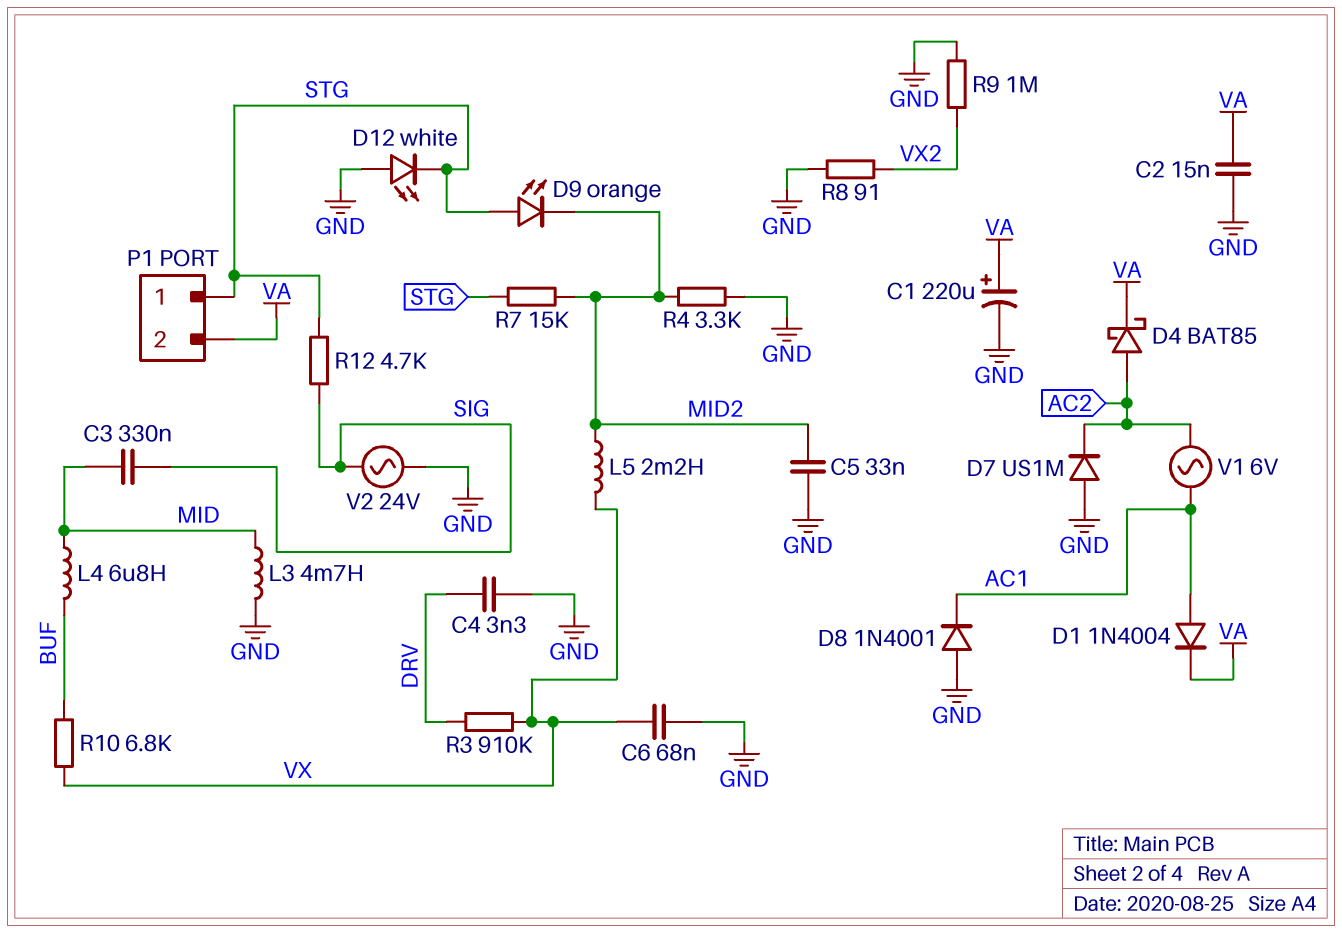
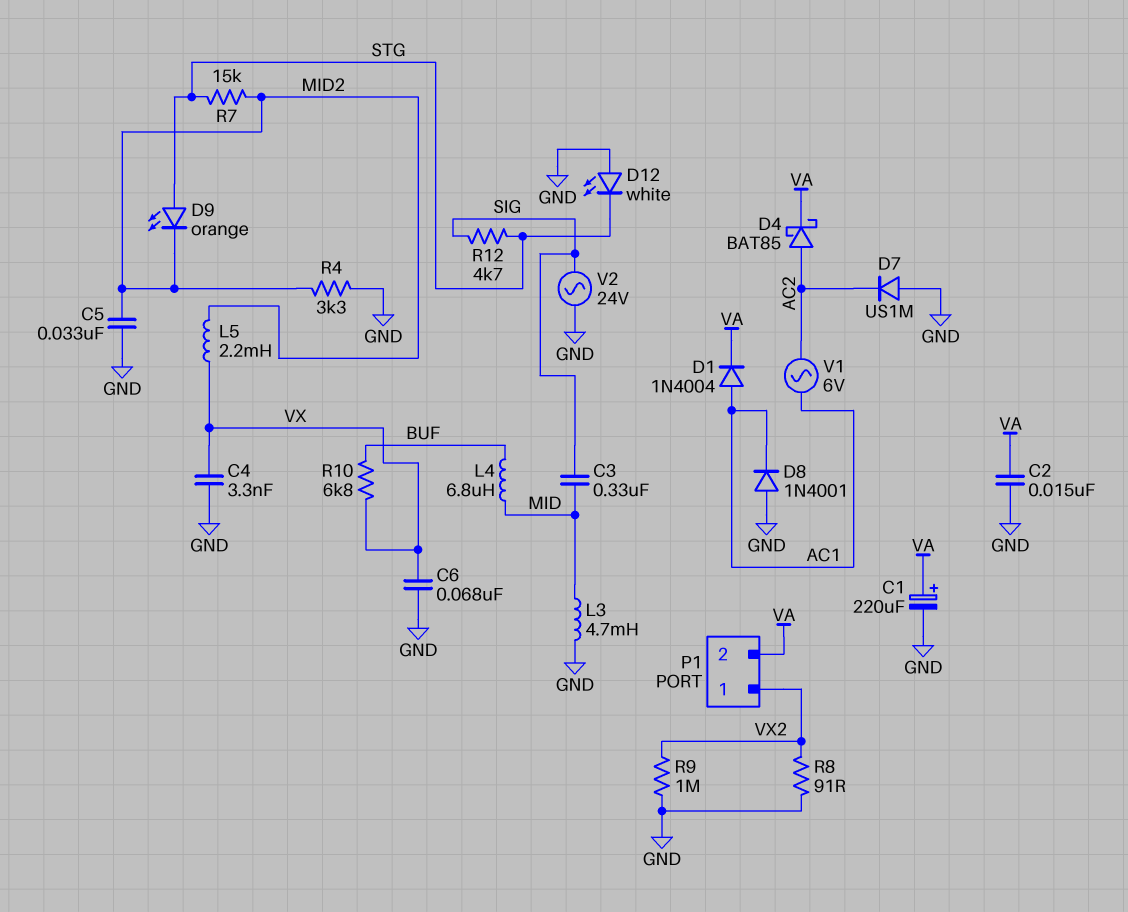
C4: 3.3nF (DRV, GND) -> 3.3nF (GND, VX)
P1 pin 1: STG -> VX2
R3: 910k (DRV, VX) -> none

